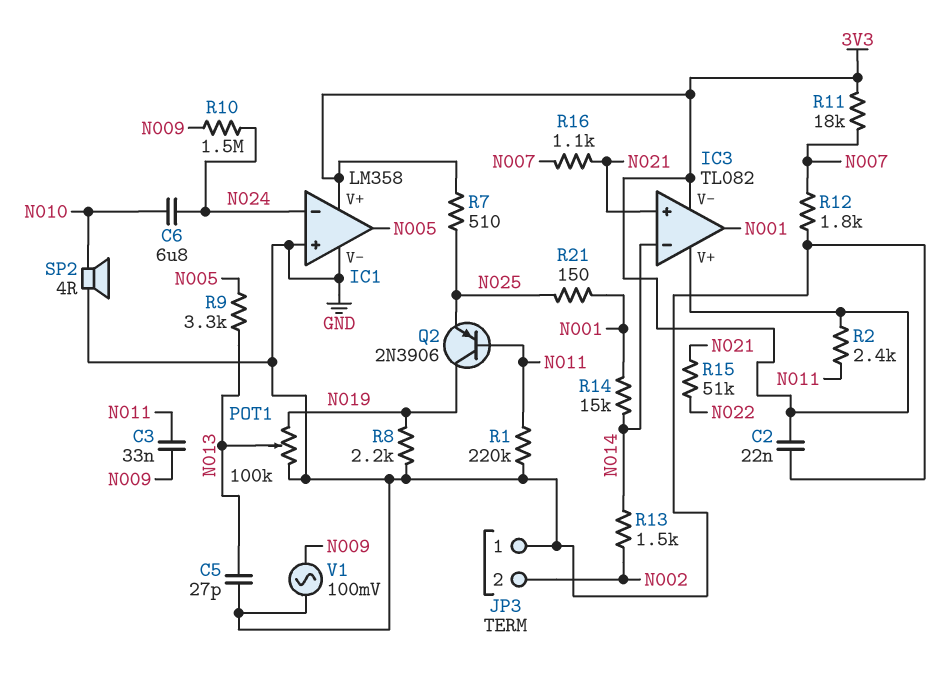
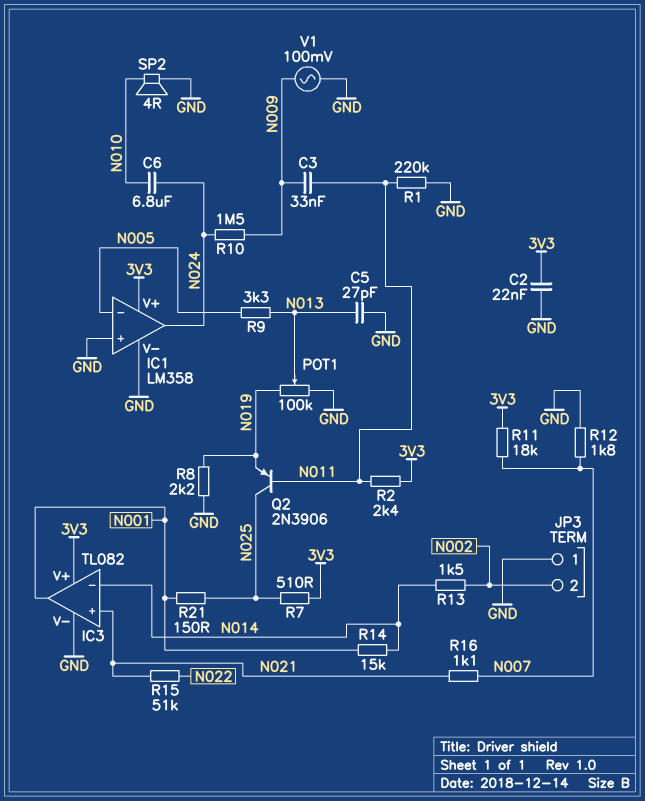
IC1 pin in-: N024 -> N005
IC1 pin out: N005 -> N024
IC3 pin V-: 3V3 -> GND
Q2: PNP 2N3906 (B N011, C N019, E N025) -> PNP 2N3906 (B N011, C N025, E N019)

